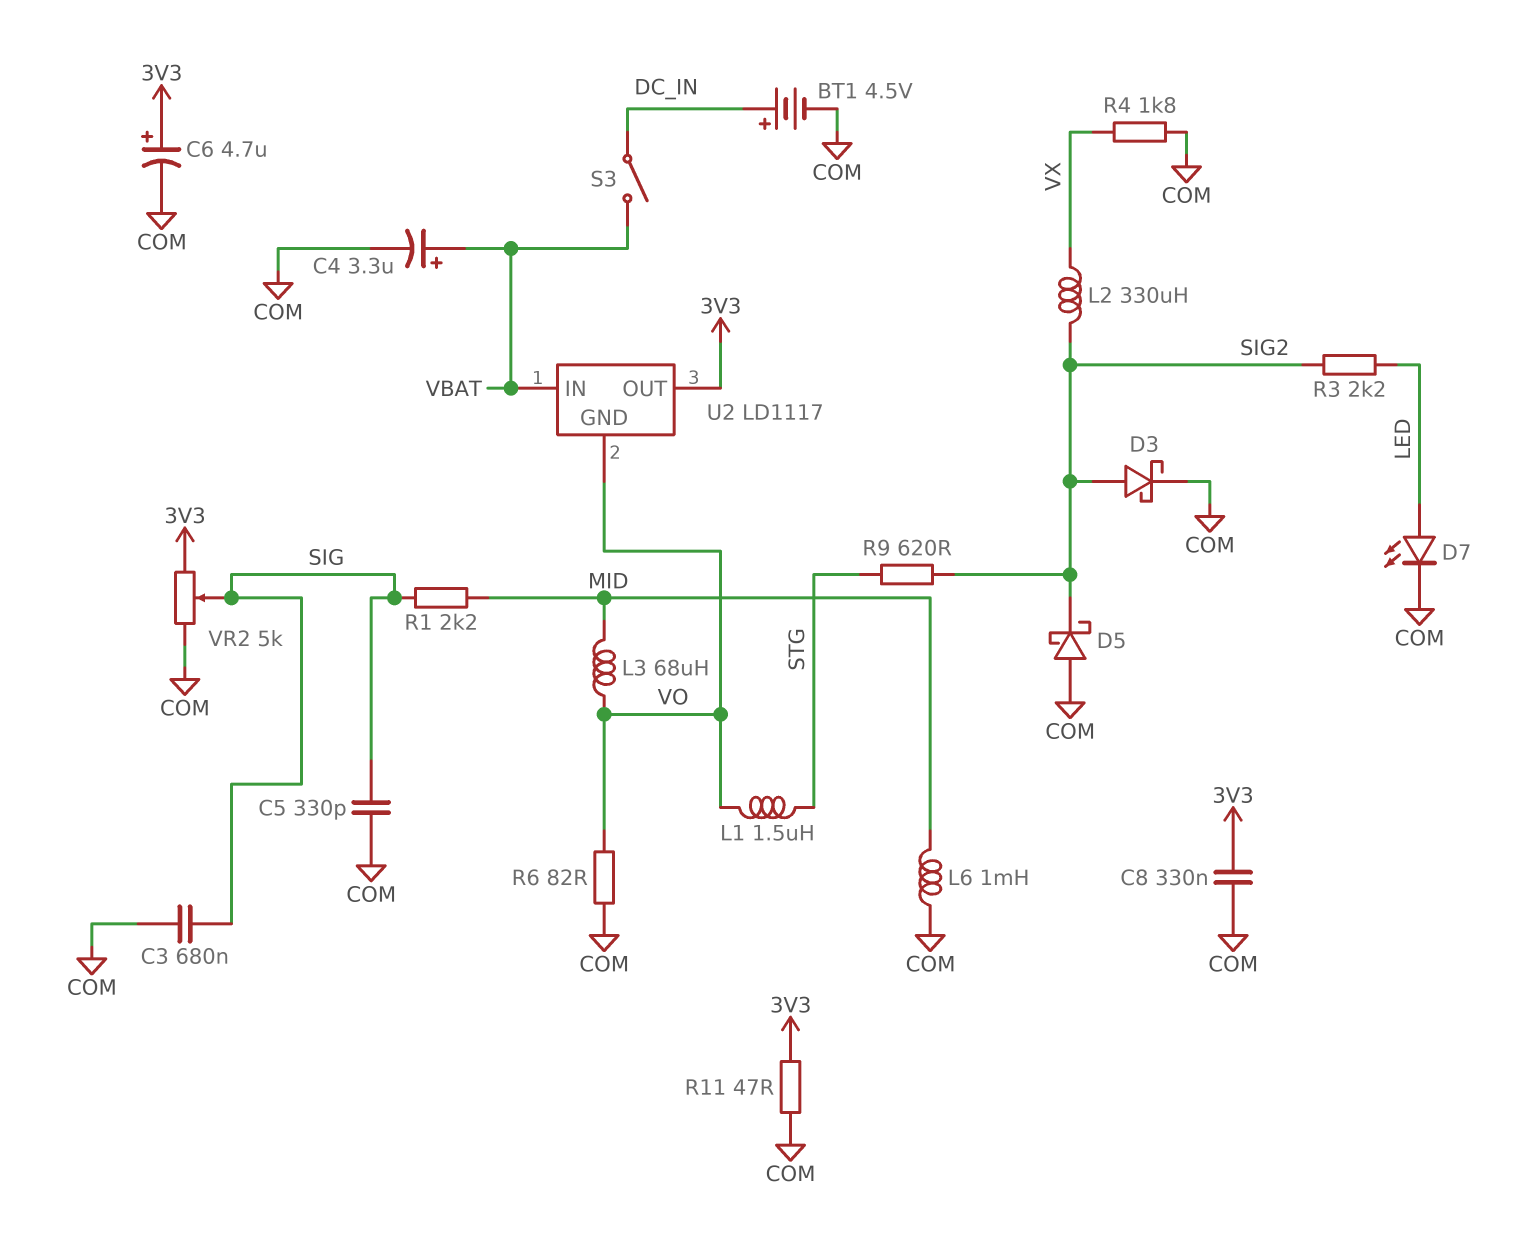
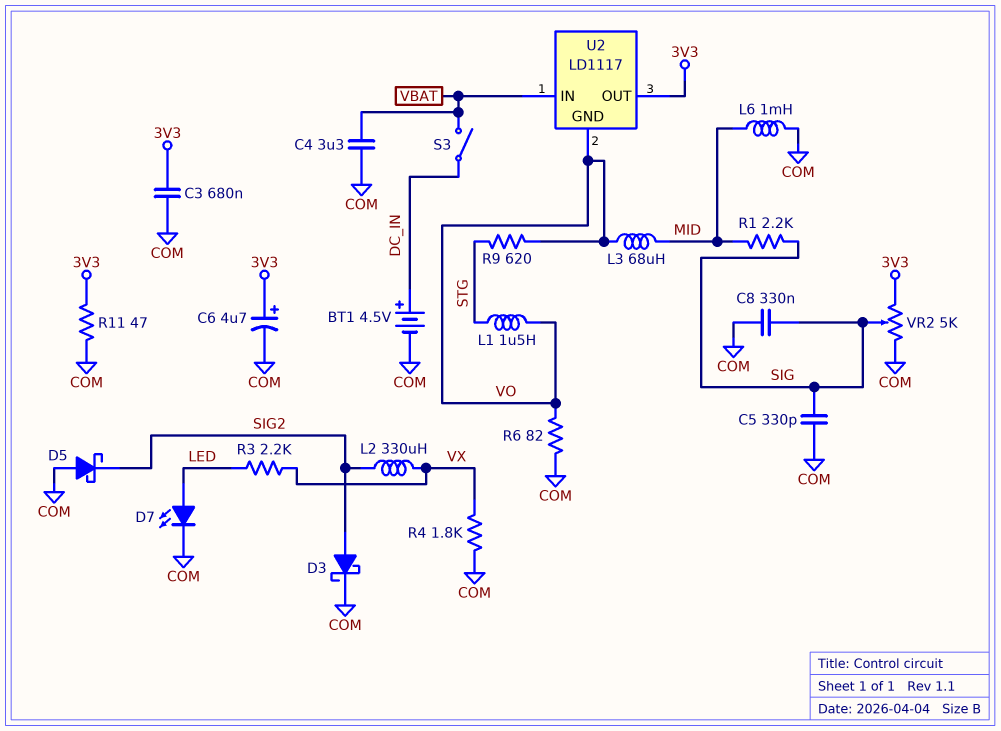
C3: 680nF (COM, SIG) -> 680nF (3V3, COM)
C4: 3.3uF (plus VBAT, minus COM) -> 3.3uF (COM, VBAT)
C8: 330nF (3V3, COM) -> 330nF (COM, SIG)
R3: 2.2k (LED, SIG2) -> 2.2k (LED, VX)
R9: 620 (SIG2, STG) -> 620 (STG, VO)

